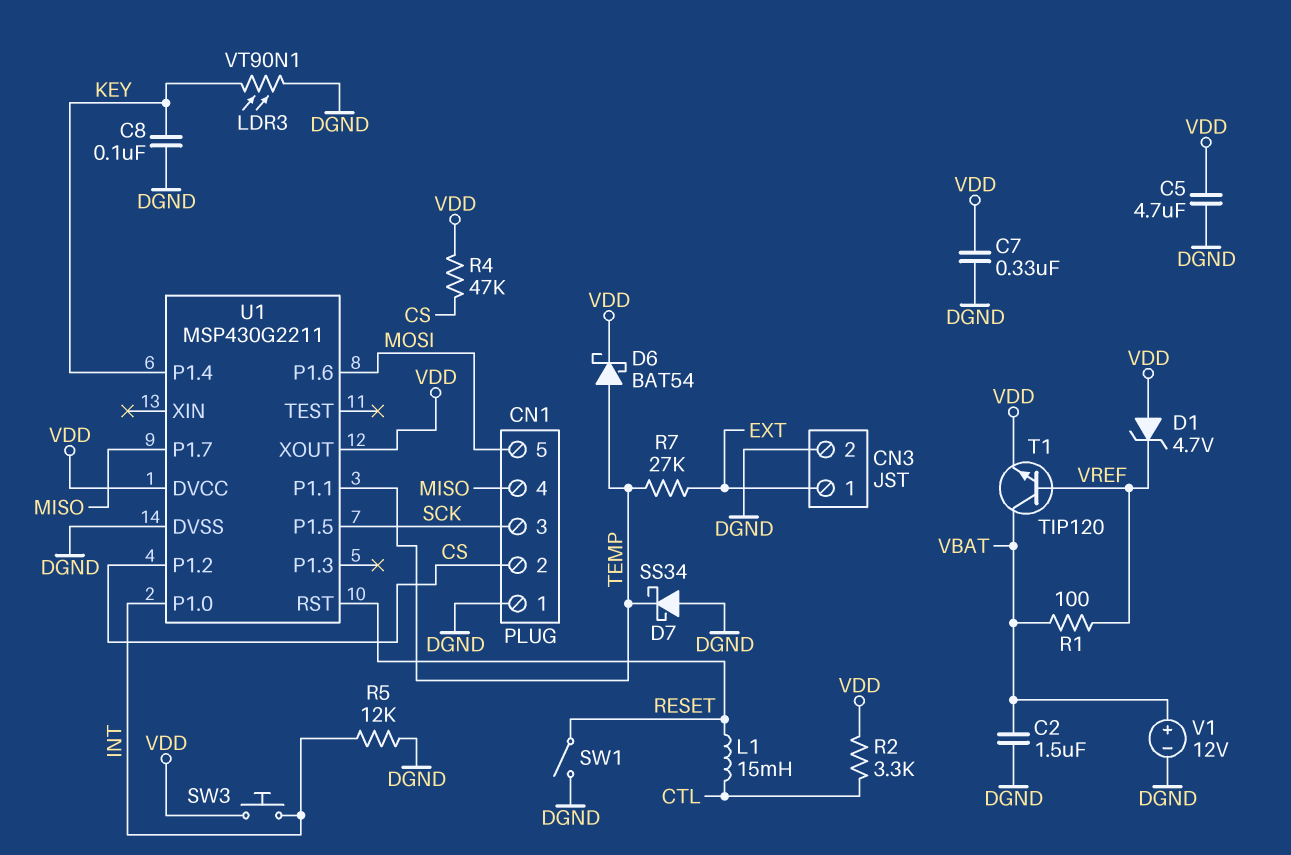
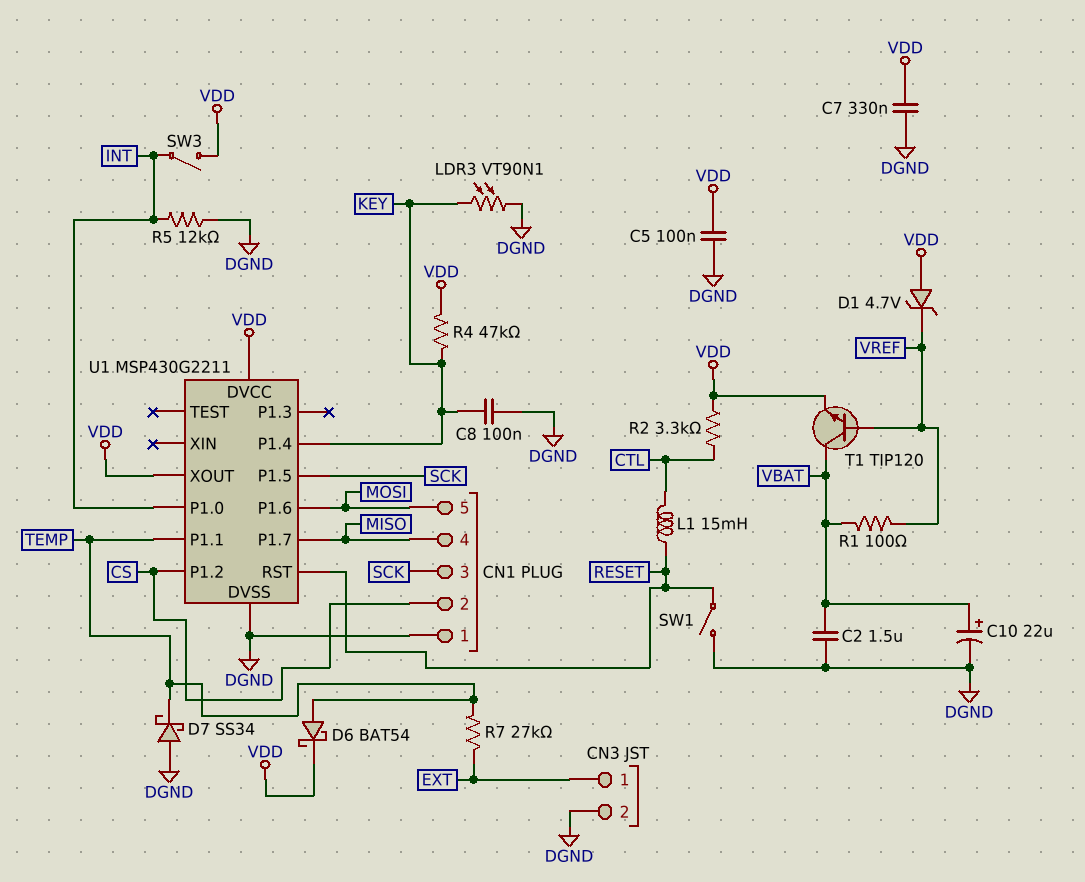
C5: 4.7uF (DGND, VDD) -> 100nF (DGND, VDD)
C10: none -> 22uF (plus VBAT, minus DGND)
R4: 47k (CS, VDD) -> 47k (KEY, VDD)
SW3: button (INT, VDD) -> switch (INT, VDD)
V1: 12V (plus VBAT, minus DGND) -> none

